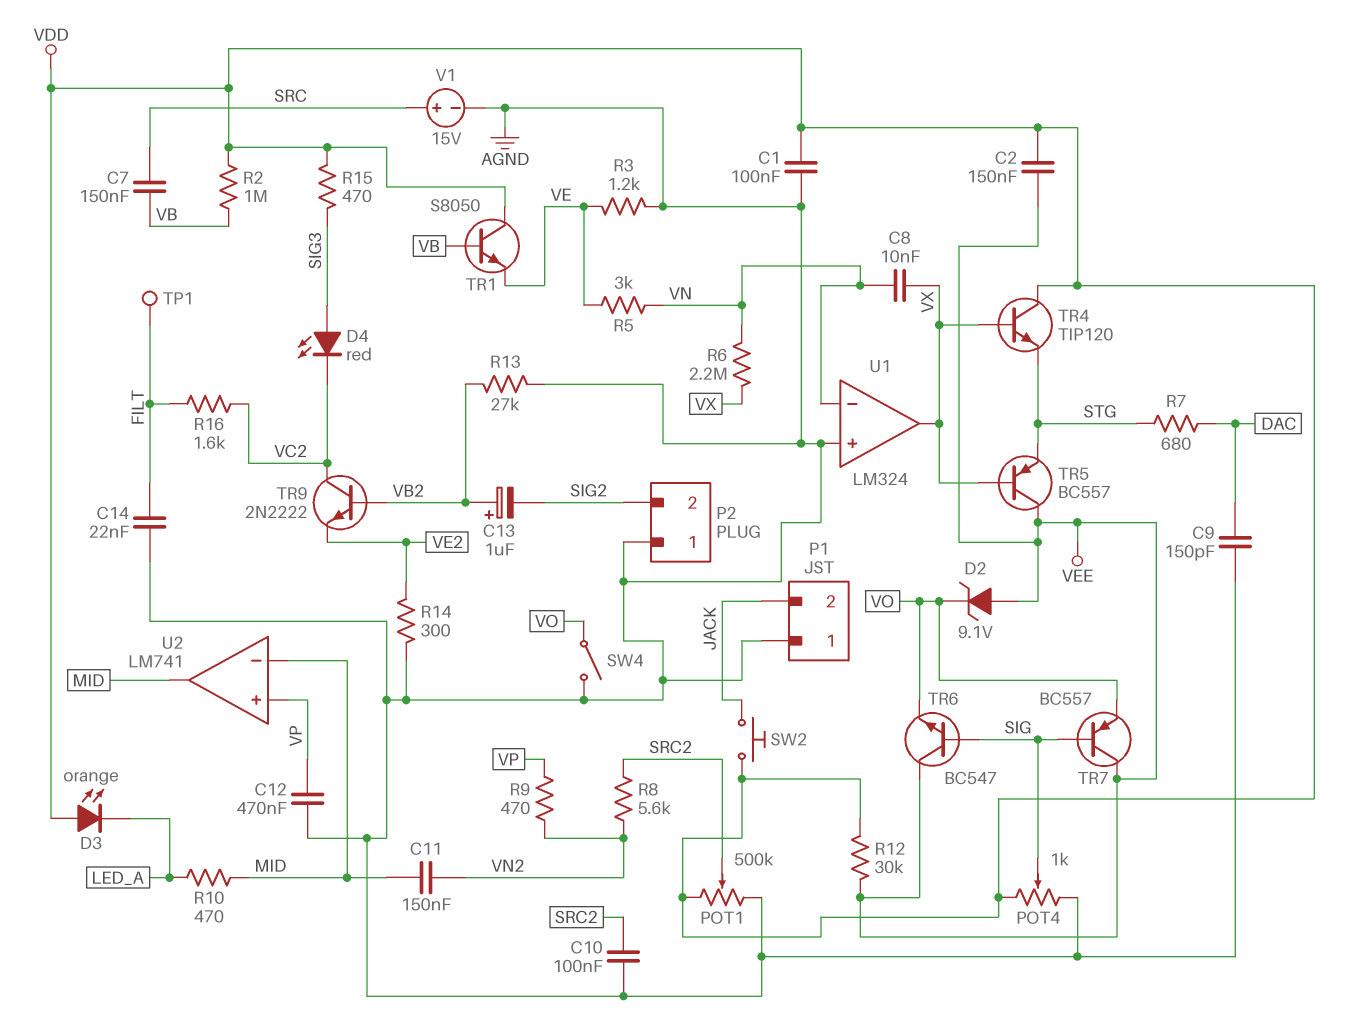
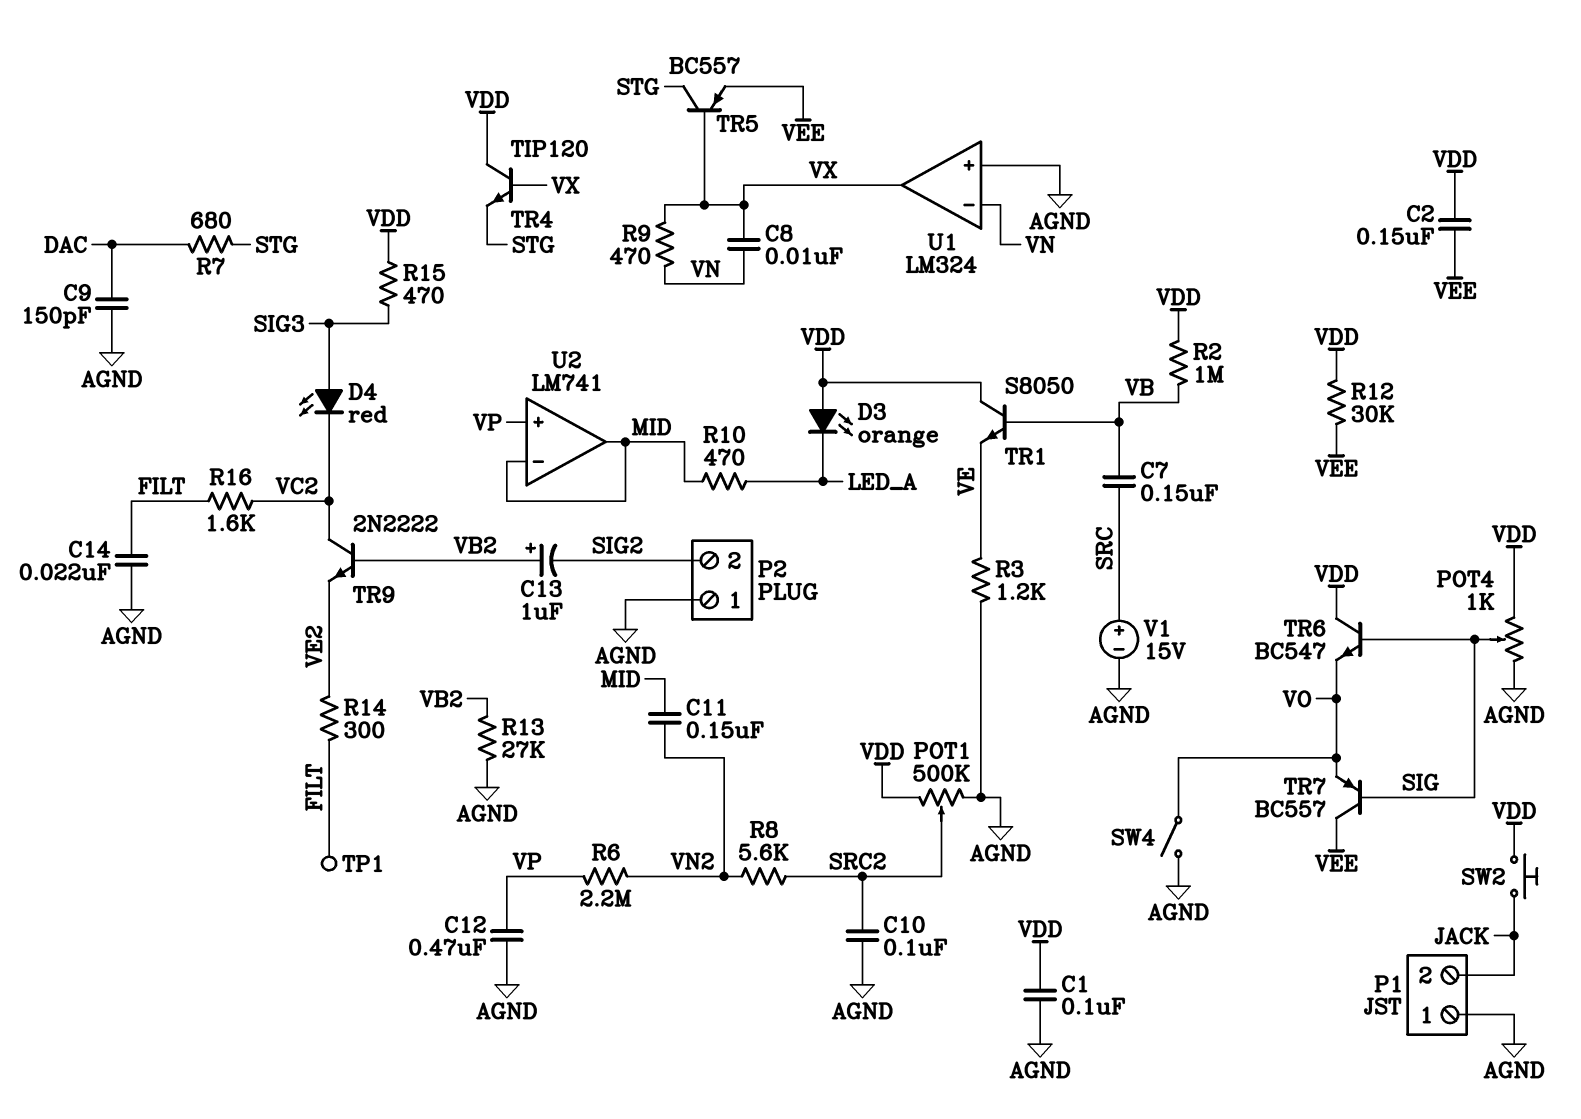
D2: zener 9.1V (A VEE, K VO) -> none
R5: 3k (VE, VN) -> none
R6: 2.2M (VN, VX) -> 2.2M (VN2, VP)
R9: 470 (VN2, VP) -> 470 (VN, VX)
R14: 300 (AGND, VE2) -> 300 (FILT, VE2)
TR5: PNP BC557 (B VX, C VEE, E STG) -> PNP BC557 (B VX, C STG, E VEE)
TR6: NPN BC547 (B SIG, C VEE, E VO) -> NPN BC547 (B SIG, C VDD, E VO)

